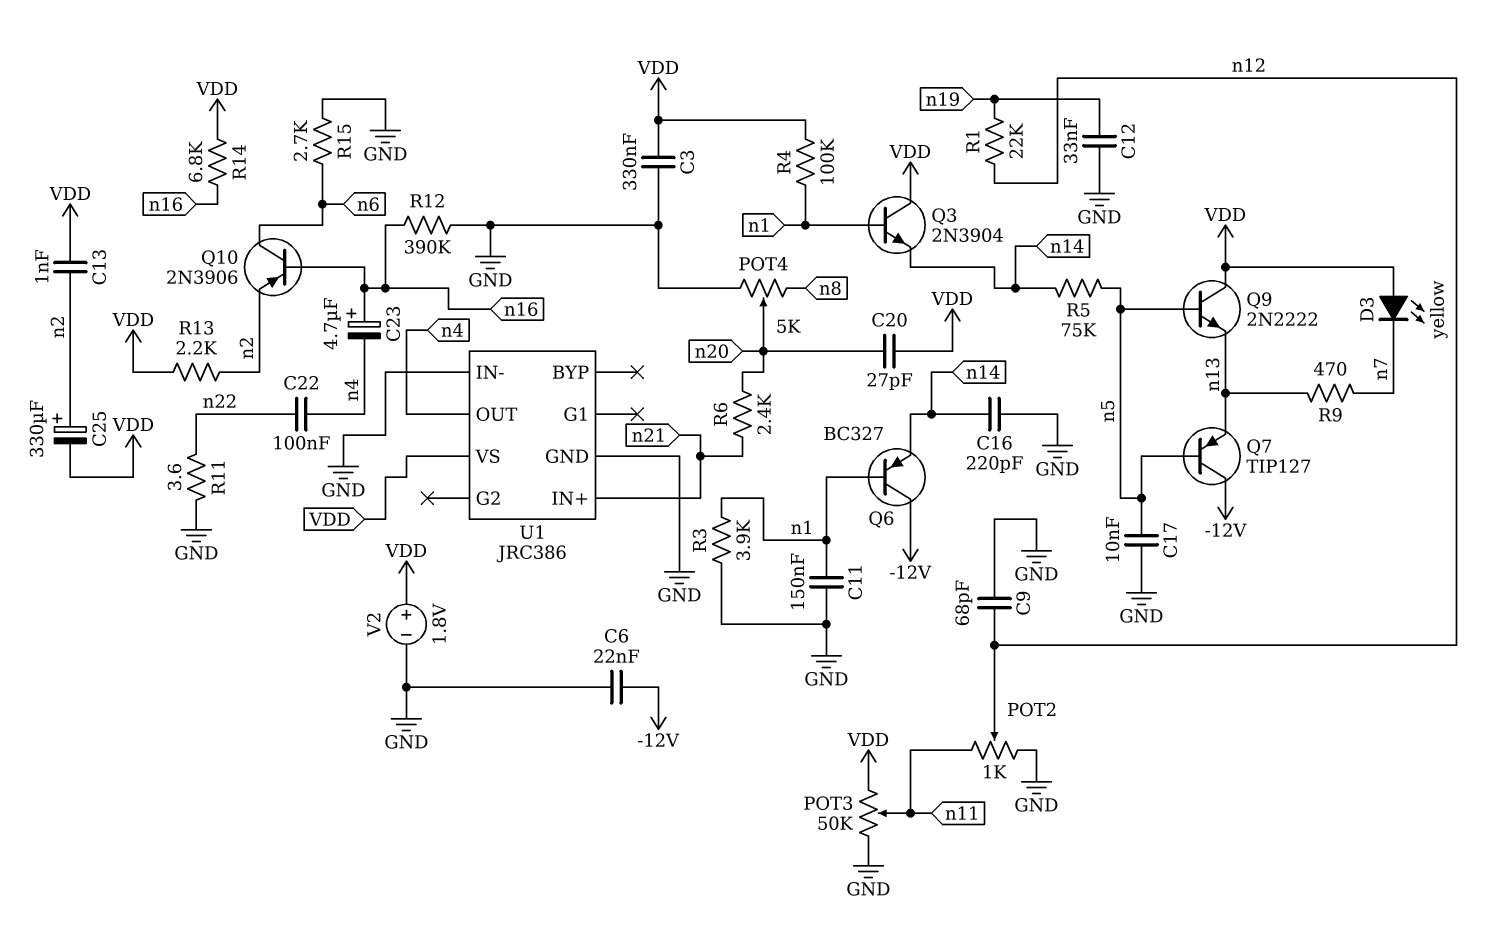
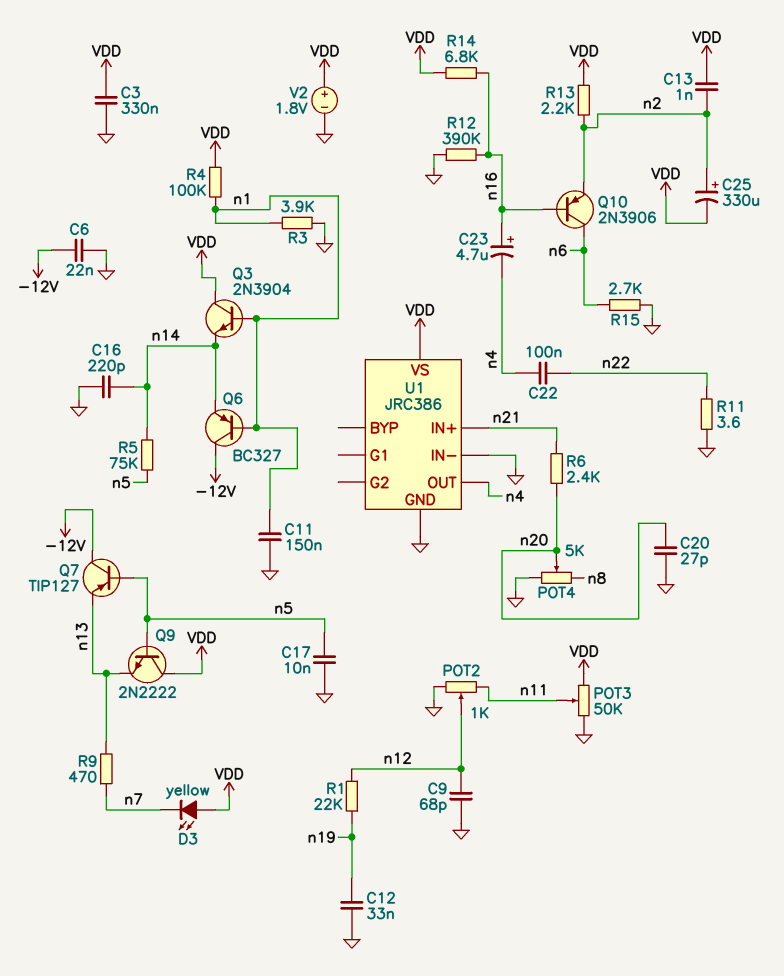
C20: 27pF (VDD, n20) -> 27pF (GND, n20)

